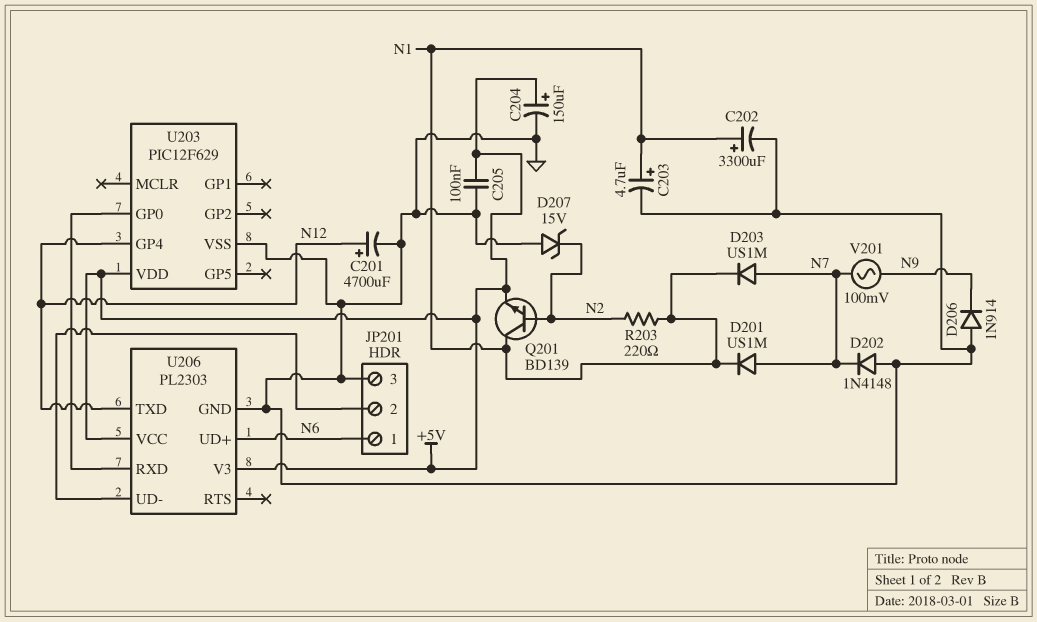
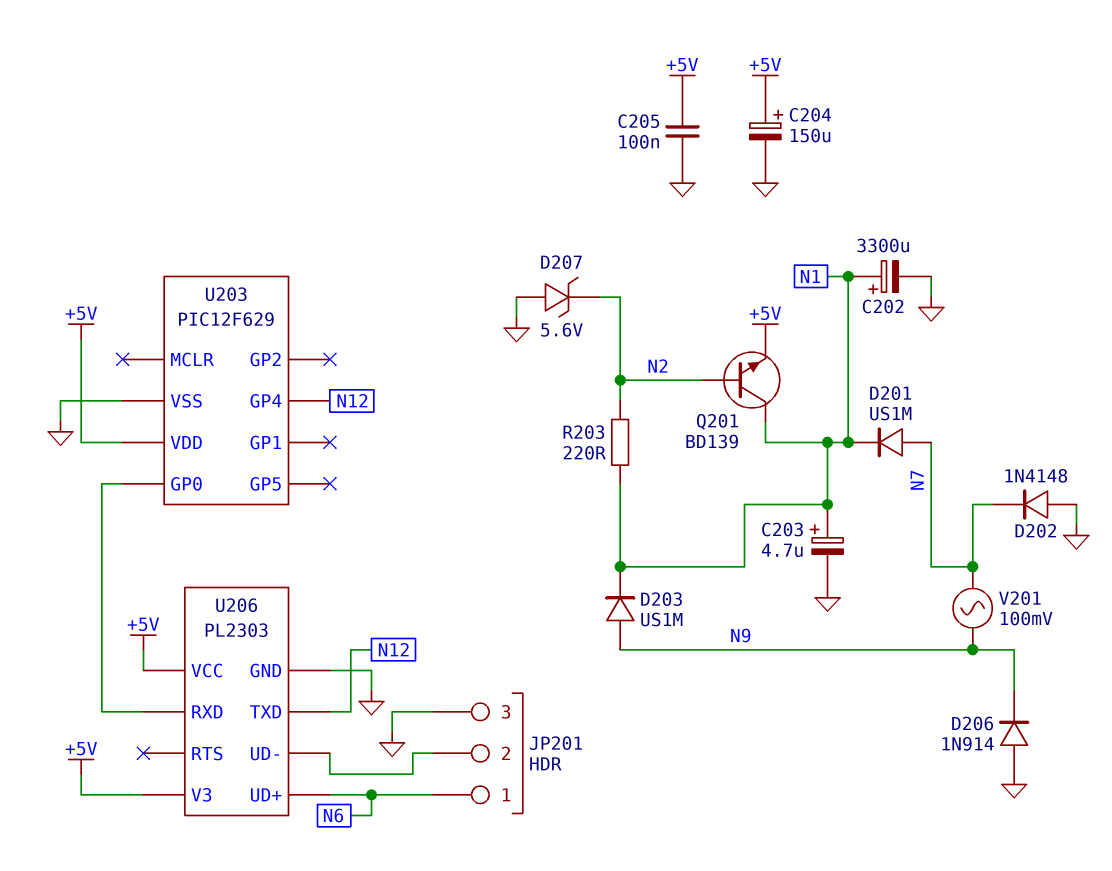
C201: 4700uF (plus N12, minus GND) -> none
D203: diode US1M (A N7, K N1) -> diode US1M (A N9, K N1)
D207: zener 15V (A GND, K N2) -> zener 5.6V (A GND, K N2)

